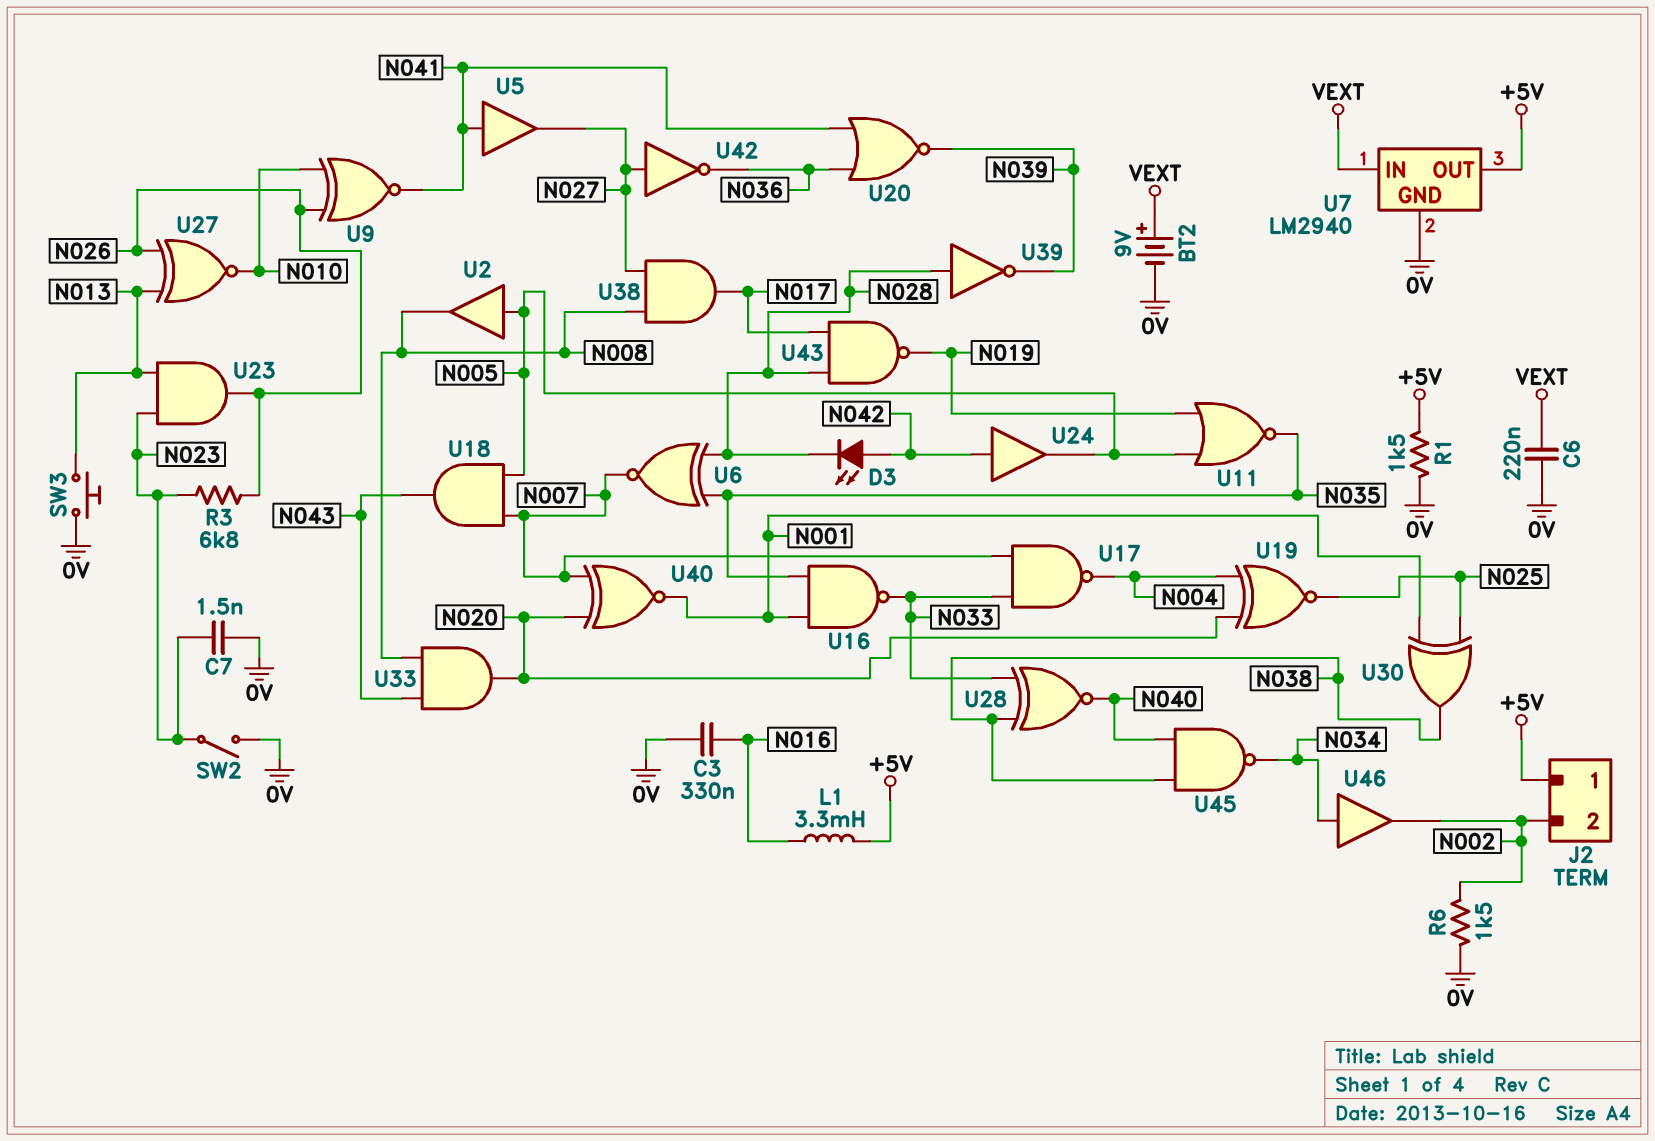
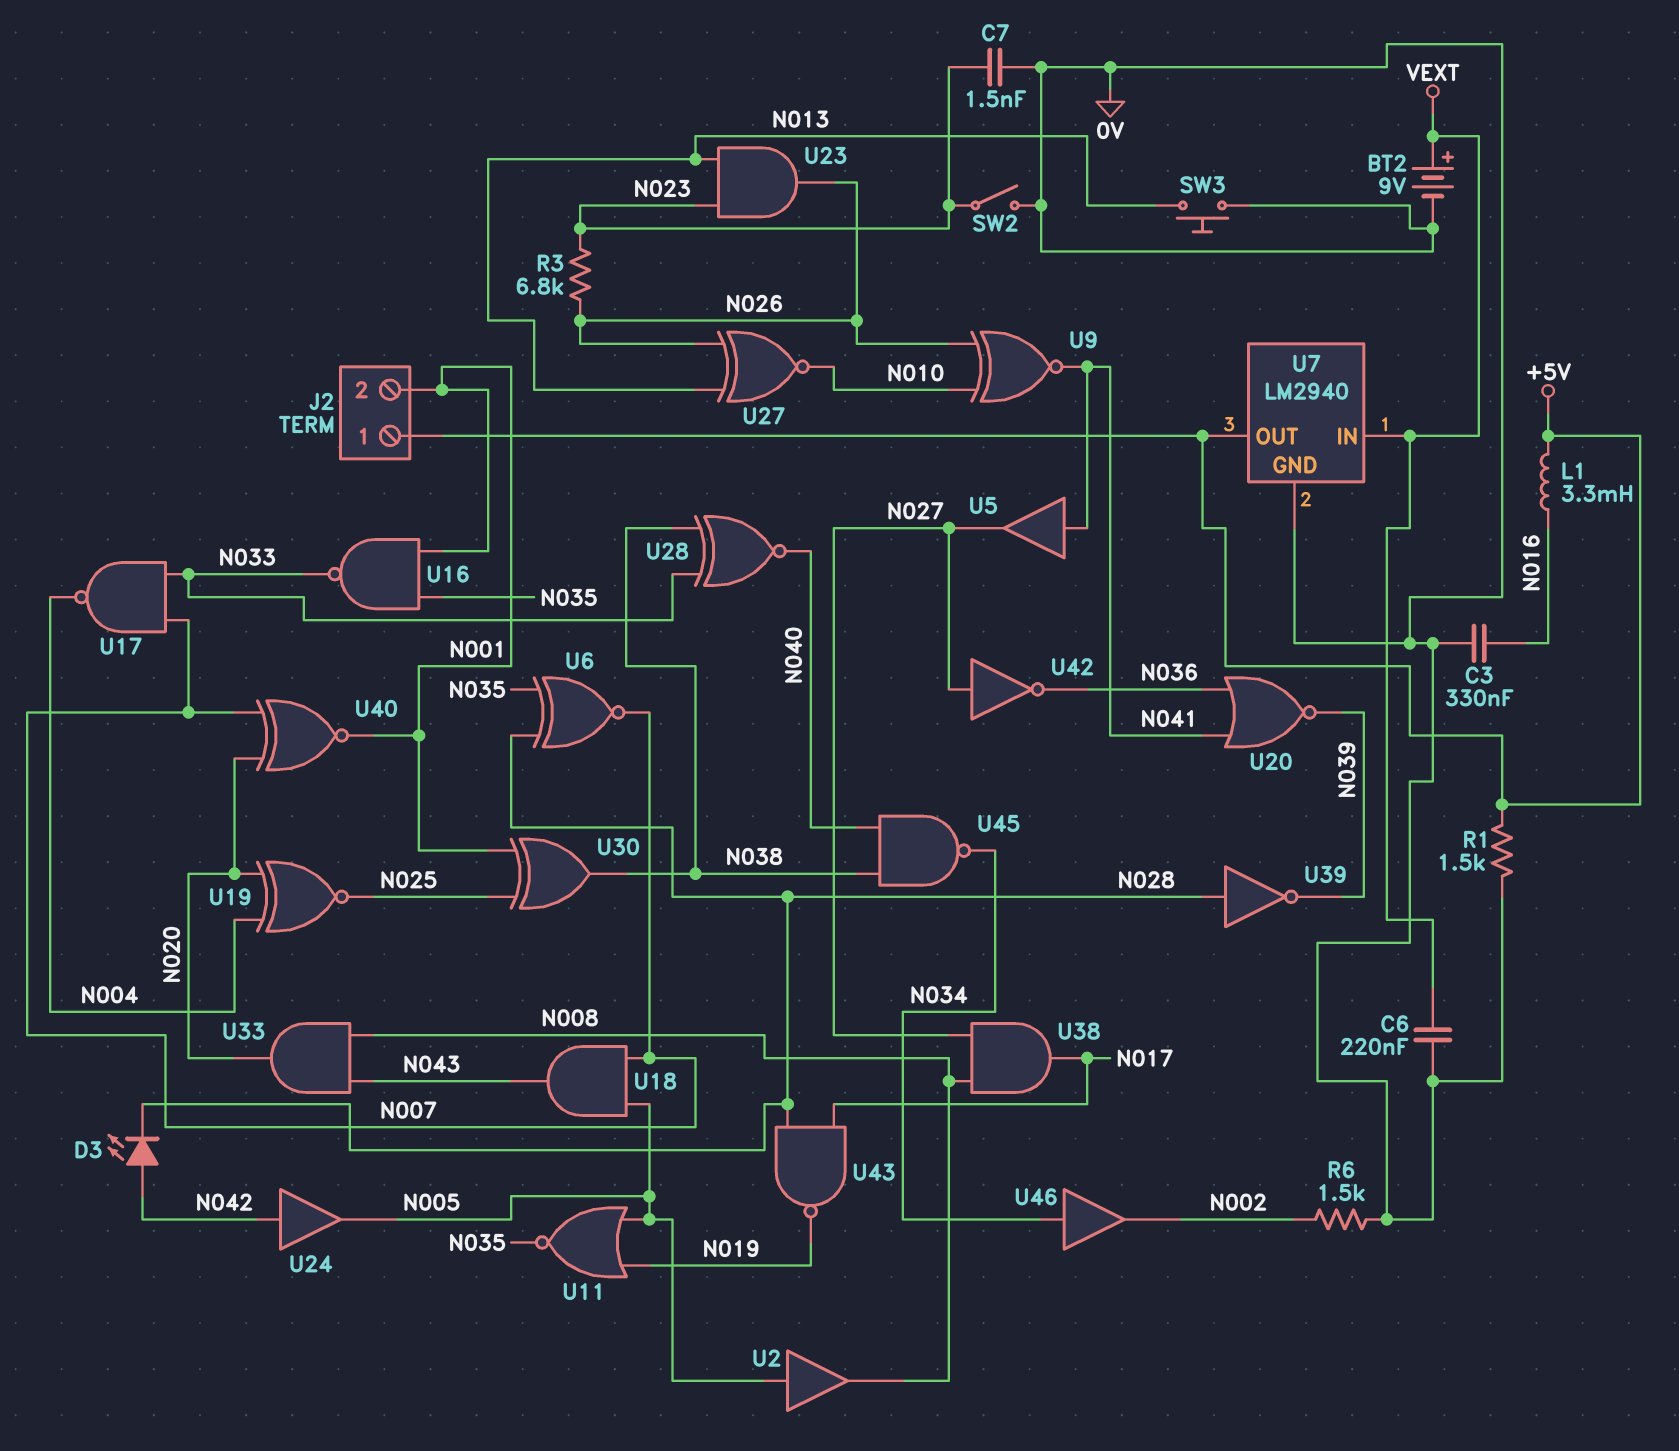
J2 pin 2: N002 -> N001

